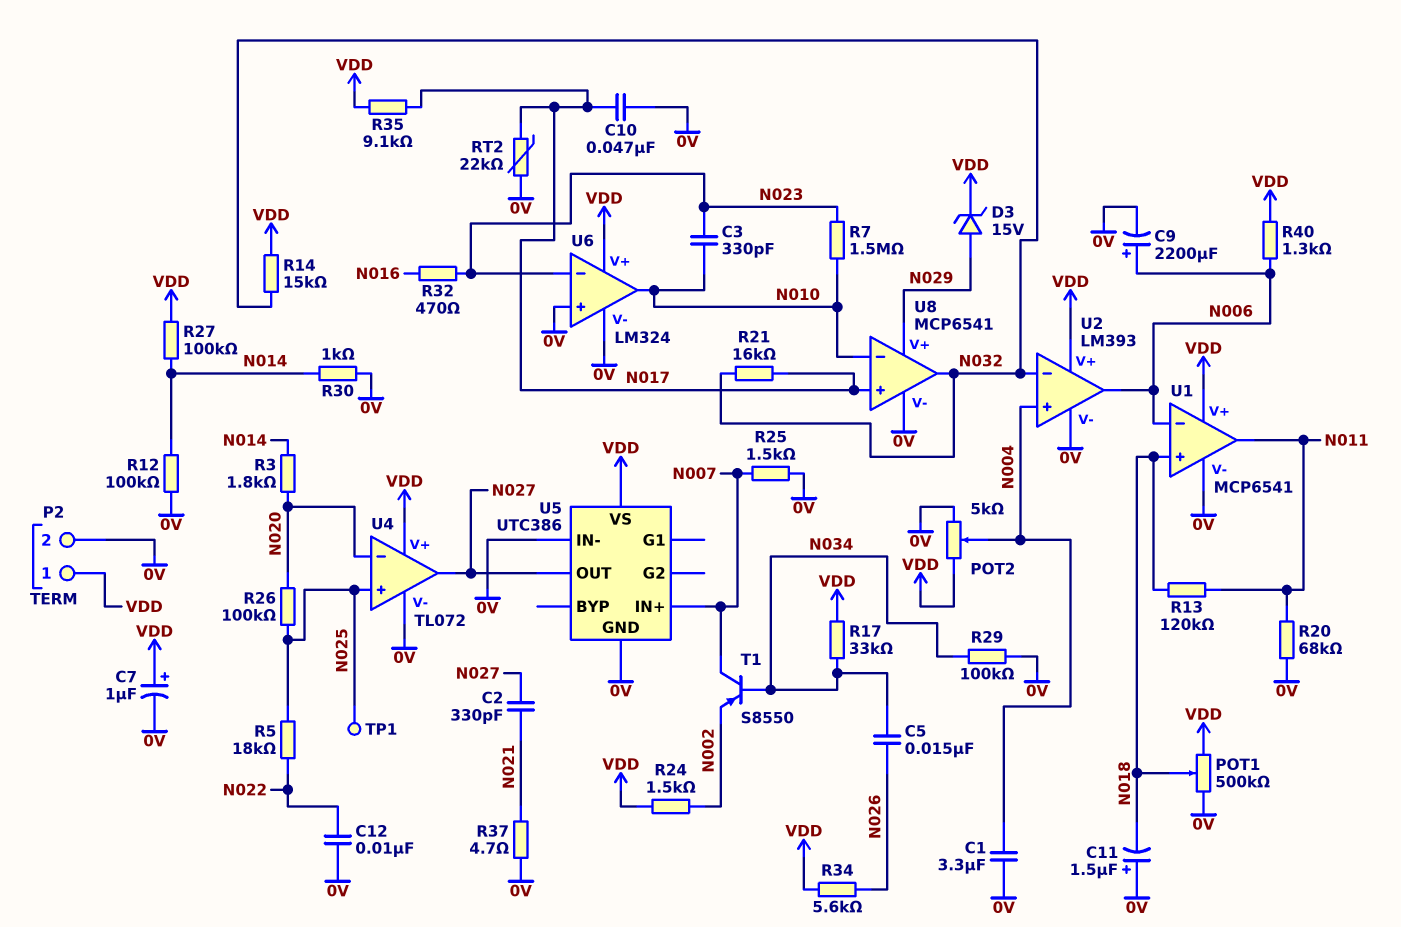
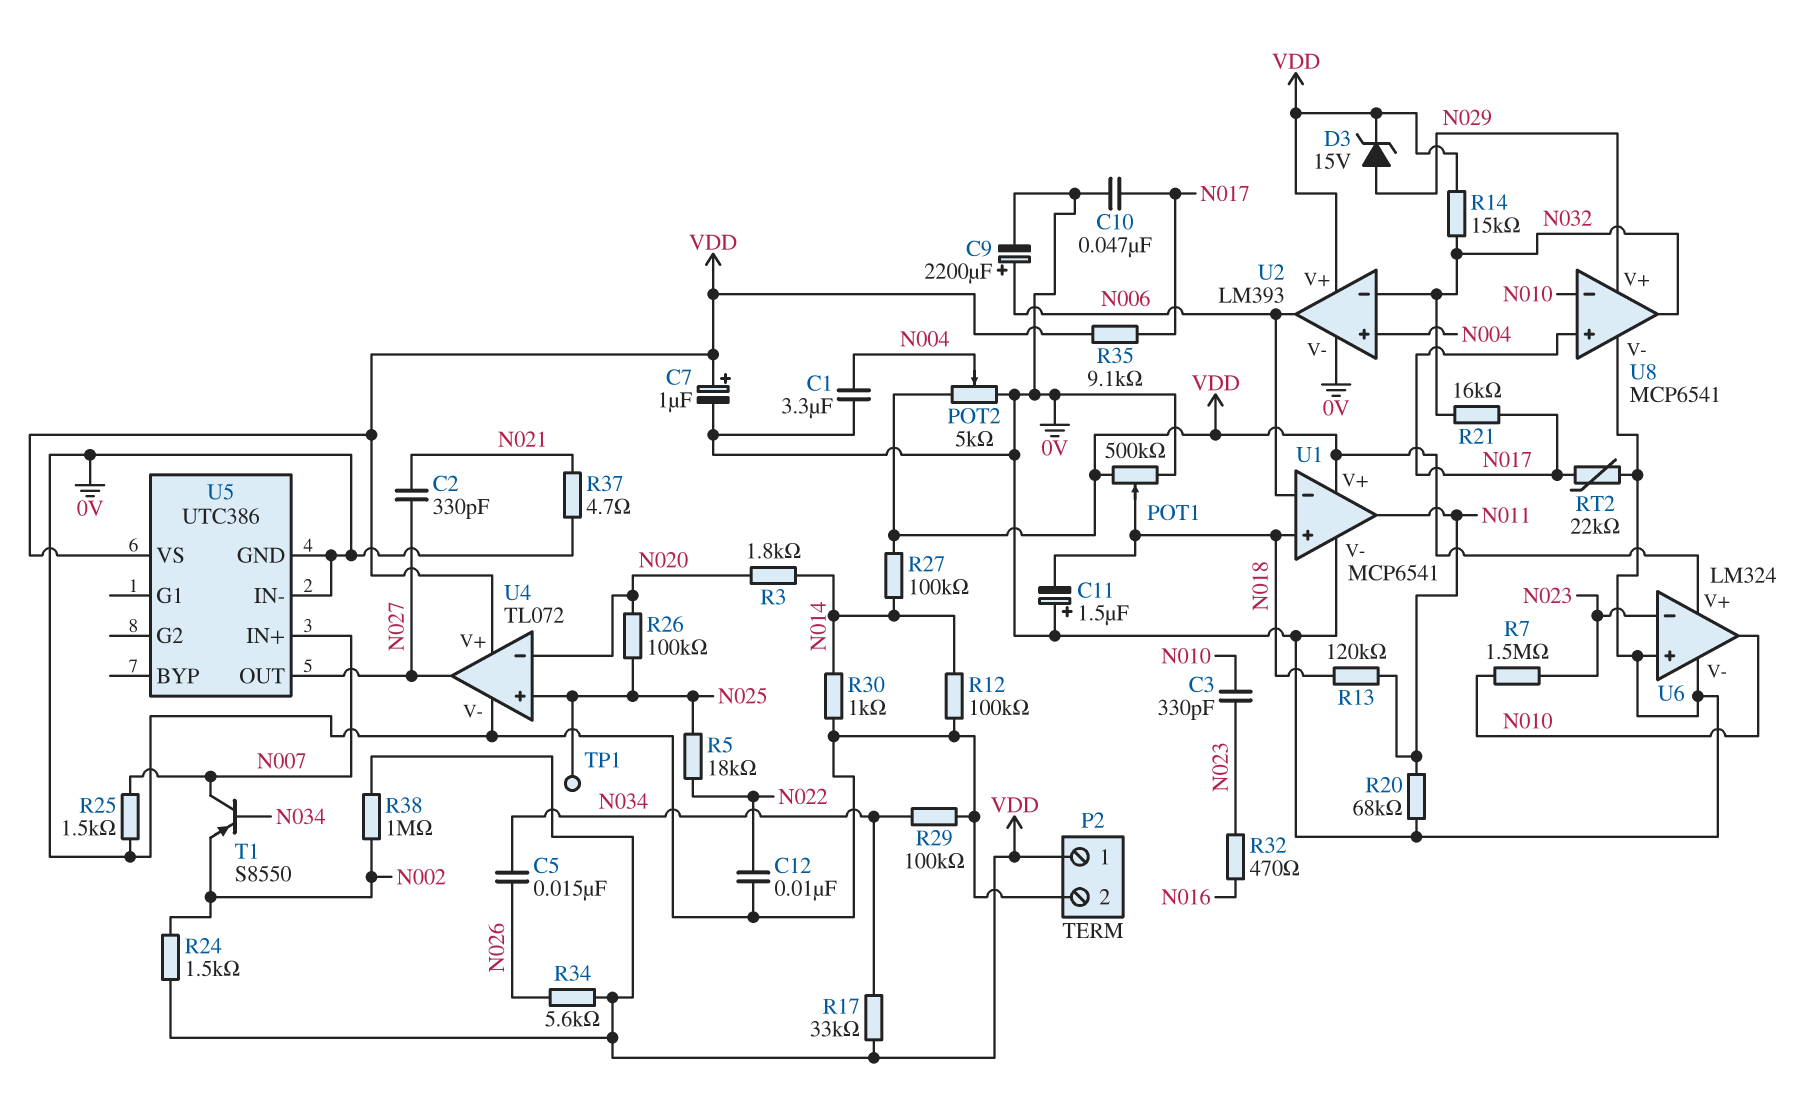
R38: none -> 1M (N002, VDD)
R40: 1.3k (N006, VDD) -> none

